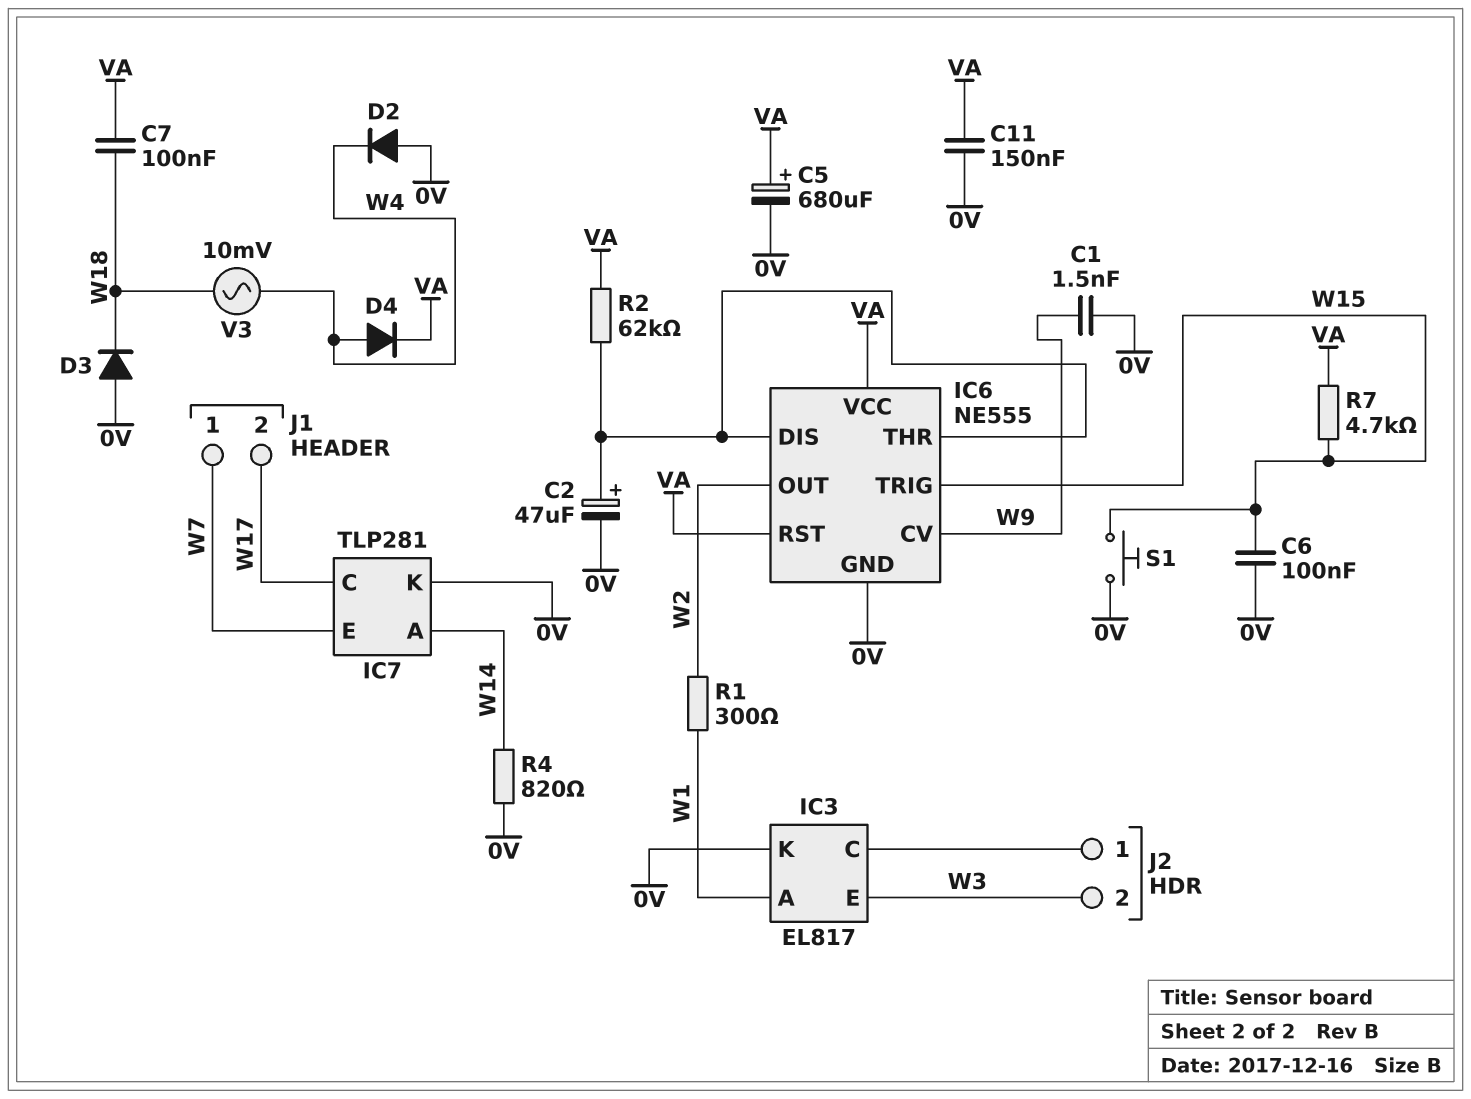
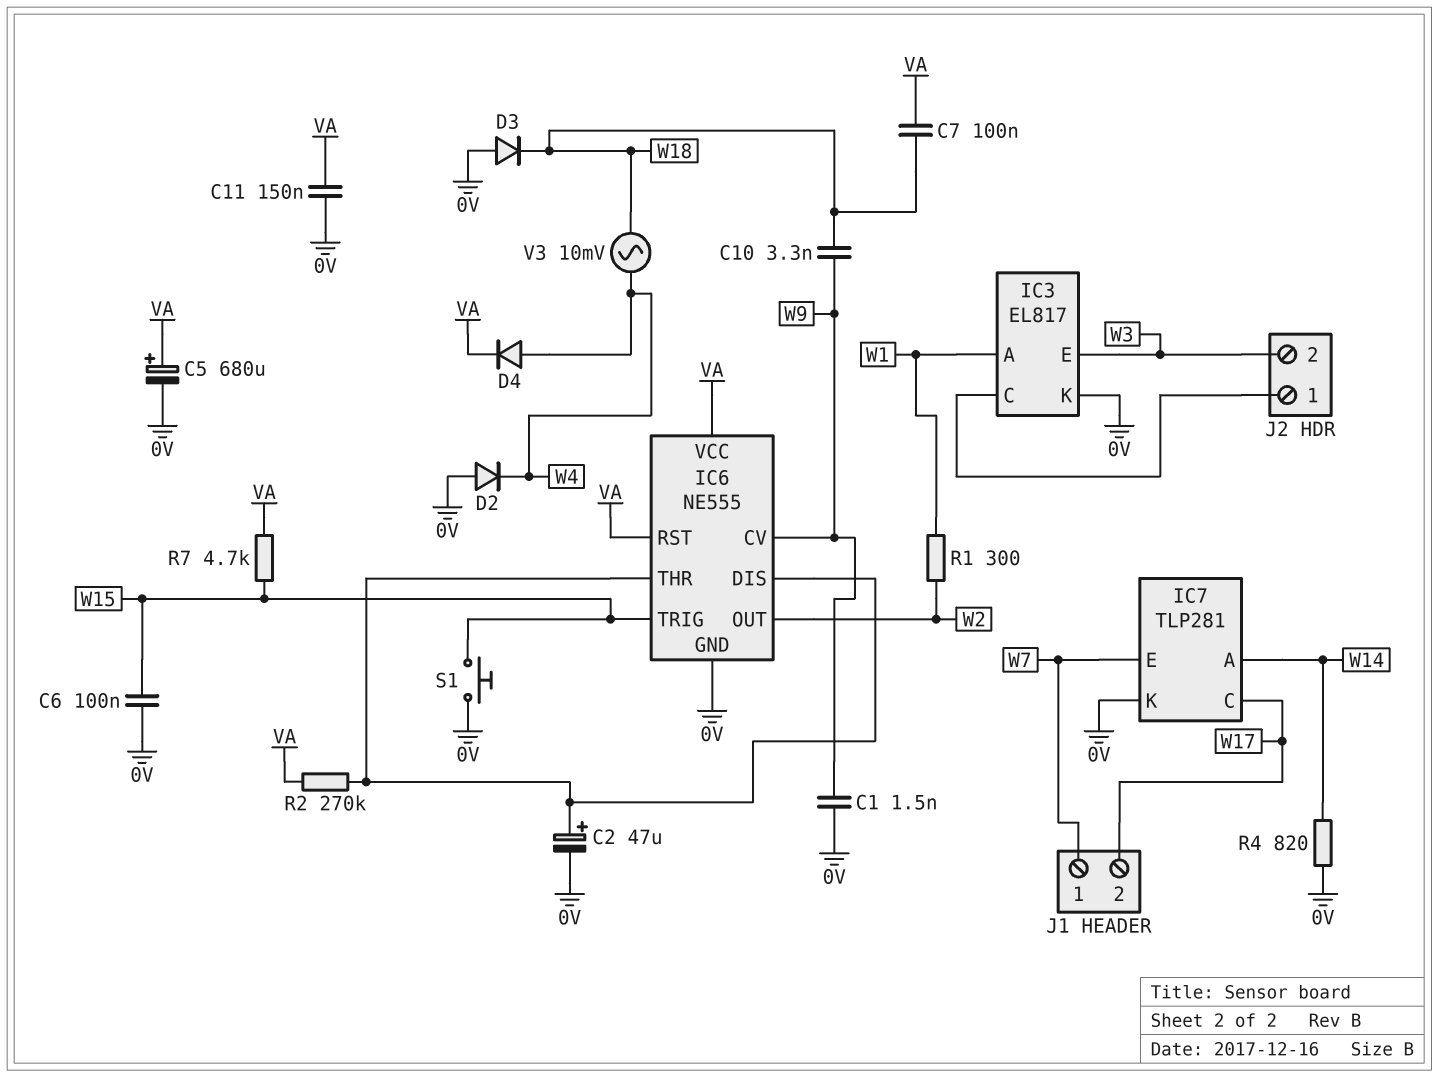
C10: none -> 3.3nF (W9, W18)
R2: 62k (IC6/DIS, VA) -> 270k (IC6/DIS, VA)

